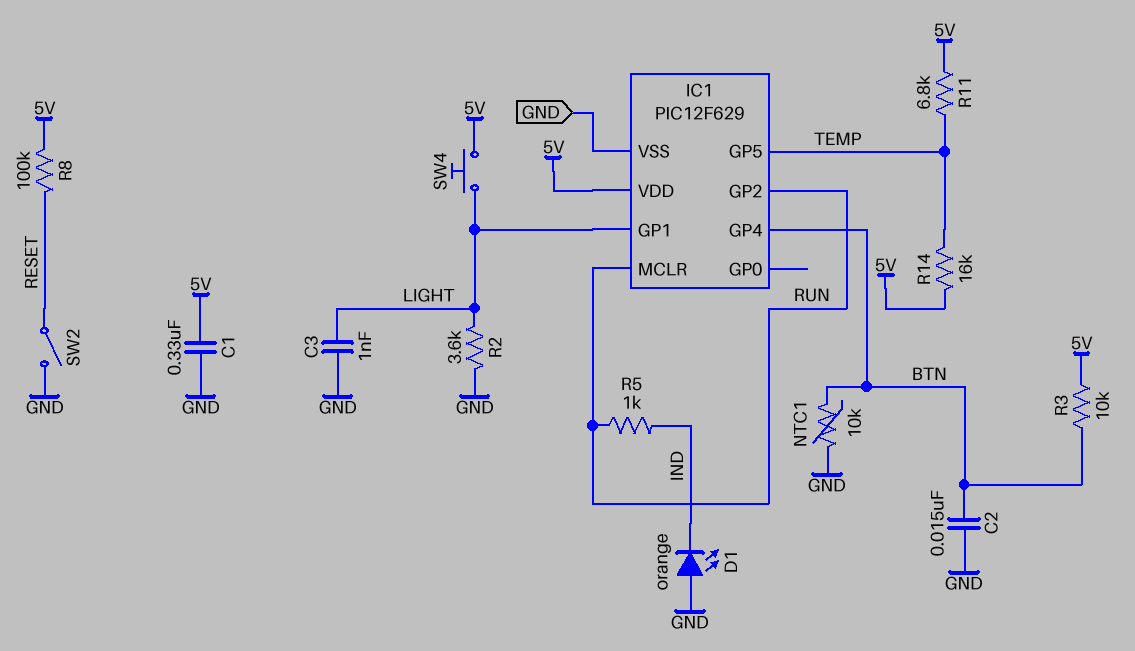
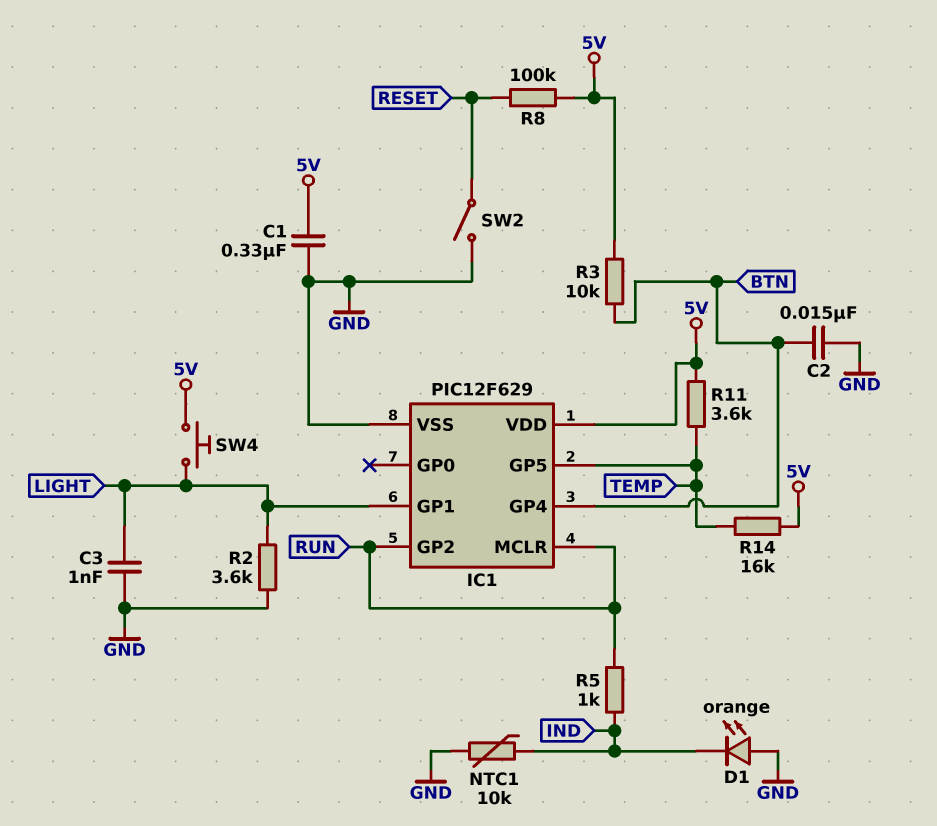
NTC1: 10k (BTN, GND) -> 10k (GND, IND)
R11: 6.8k (5V, TEMP) -> 3.6k (5V, TEMP)

